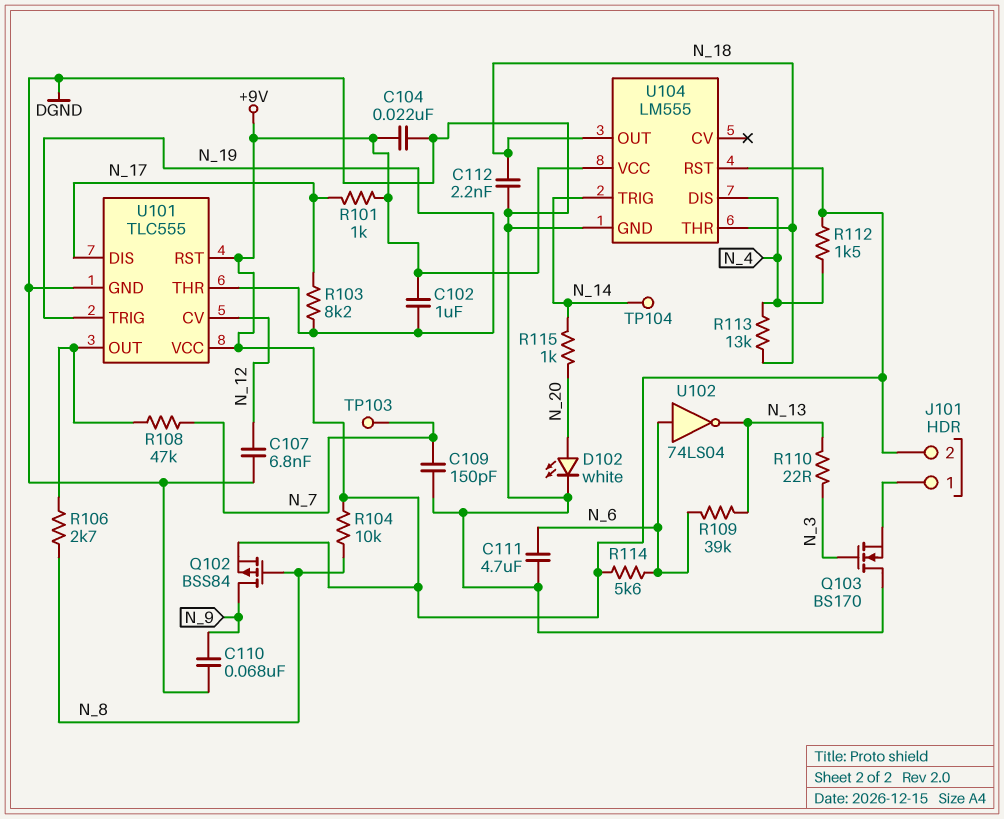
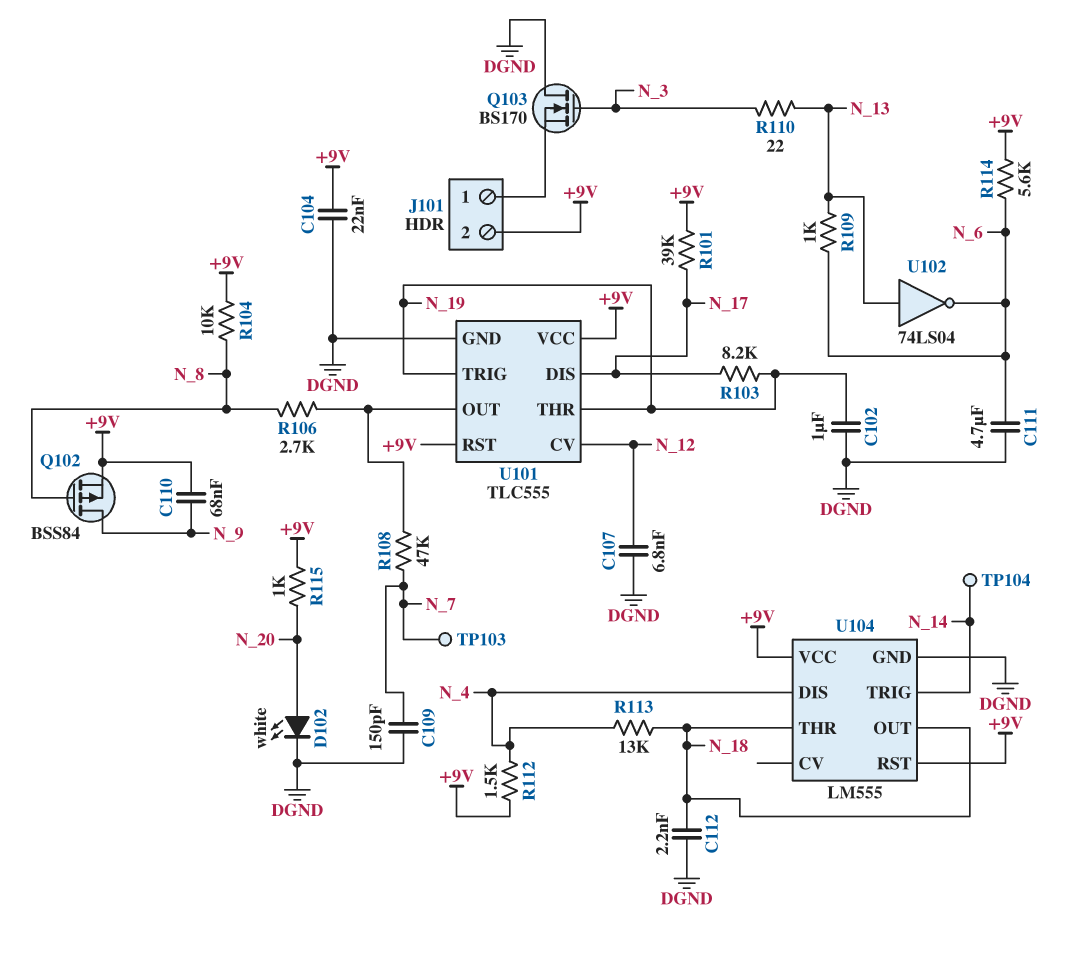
C102: 1uF (+9V, N_19) -> 1uF (DGND, N_19)
C110: 68nF (DGND, N_9) -> 68nF (+9V, N_9)
R101: 1k (+9V, N_17) -> 39k (+9V, N_17)
R109: 39k (N_6, N_13) -> 1k (N_6, N_13)
R115: 1k (N_14, N_20) -> 1k (+9V, N_20)
U102: NOT 74LS04 (in N_6, out N_13) -> NOT 74LS04 (in N_13, out N_6)

